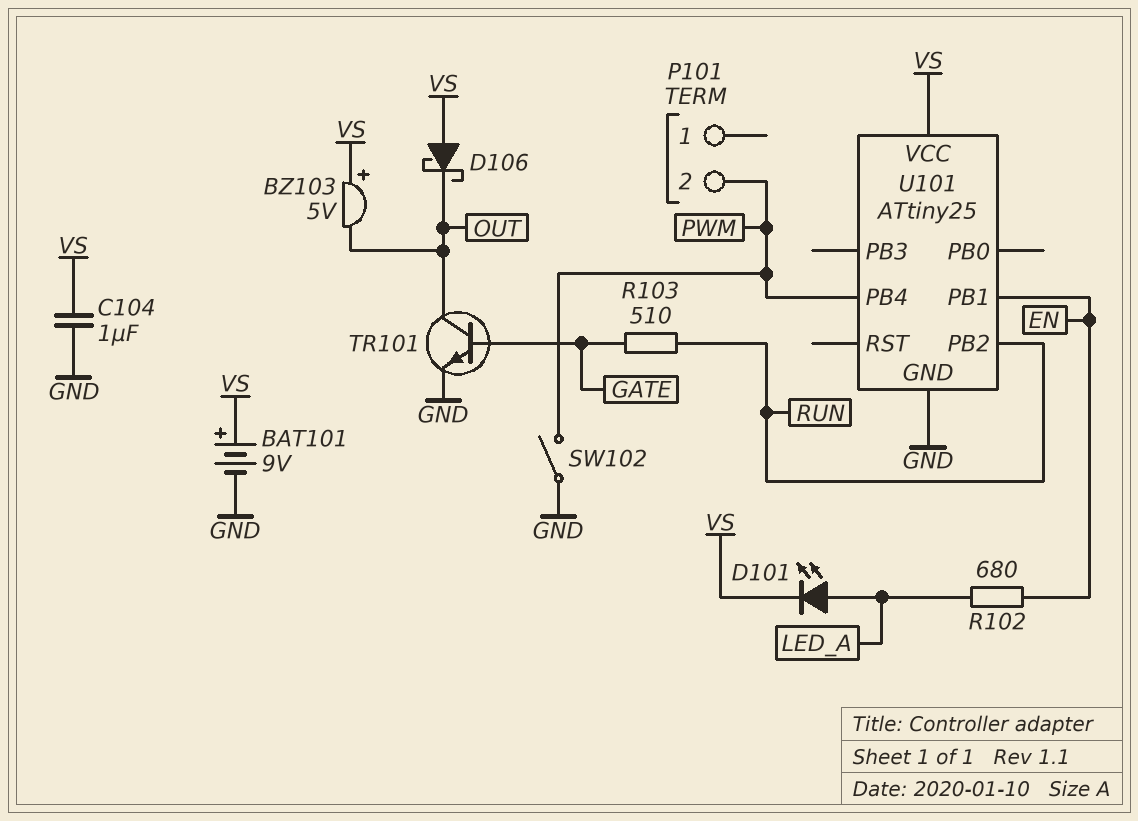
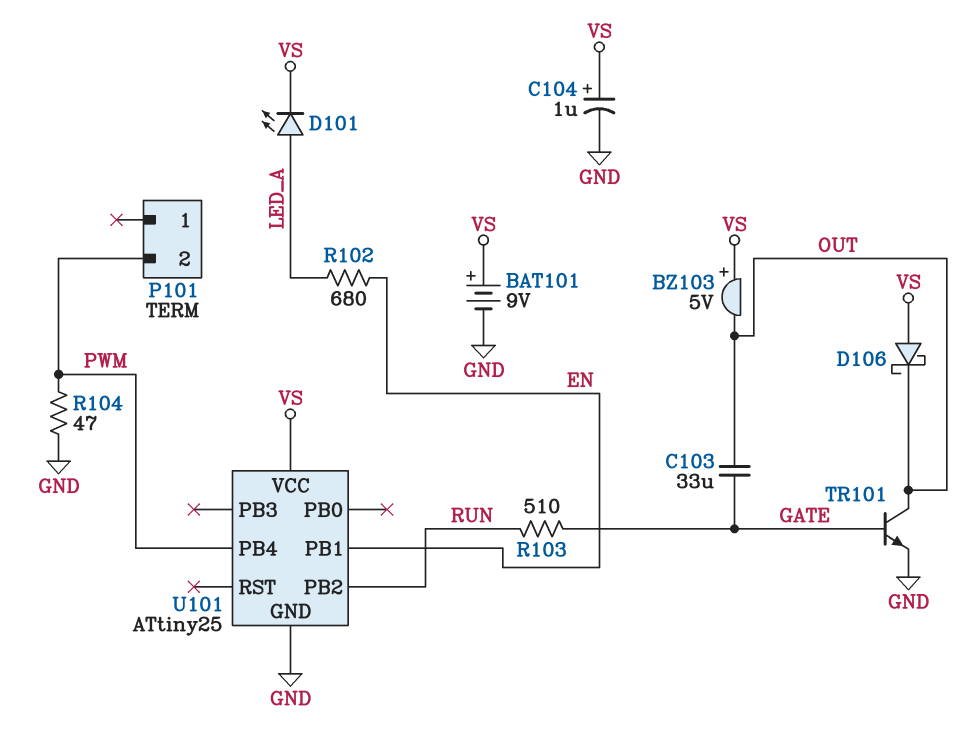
C103: none -> 33uF (GATE, OUT)
C104: 1uF (GND, VS) -> 1uF (plus VS, minus GND)
R104: none -> 47 (GND, PWM)
SW102: switch (GND, PWM) -> none

